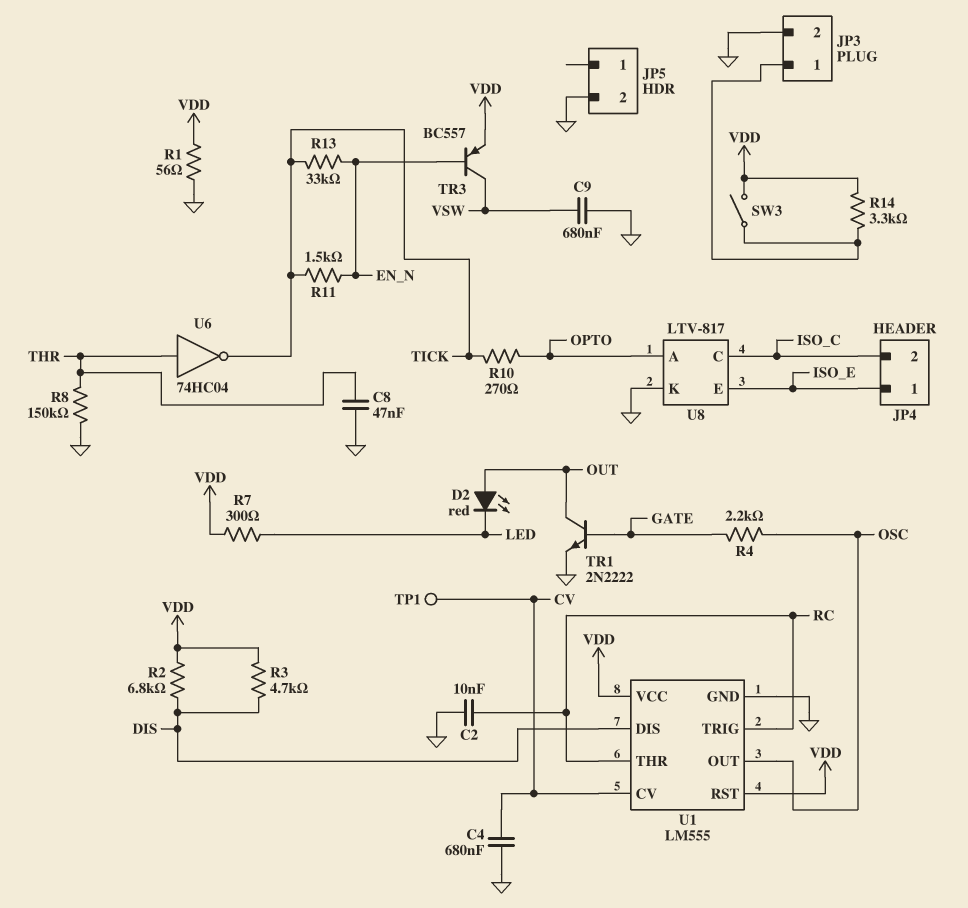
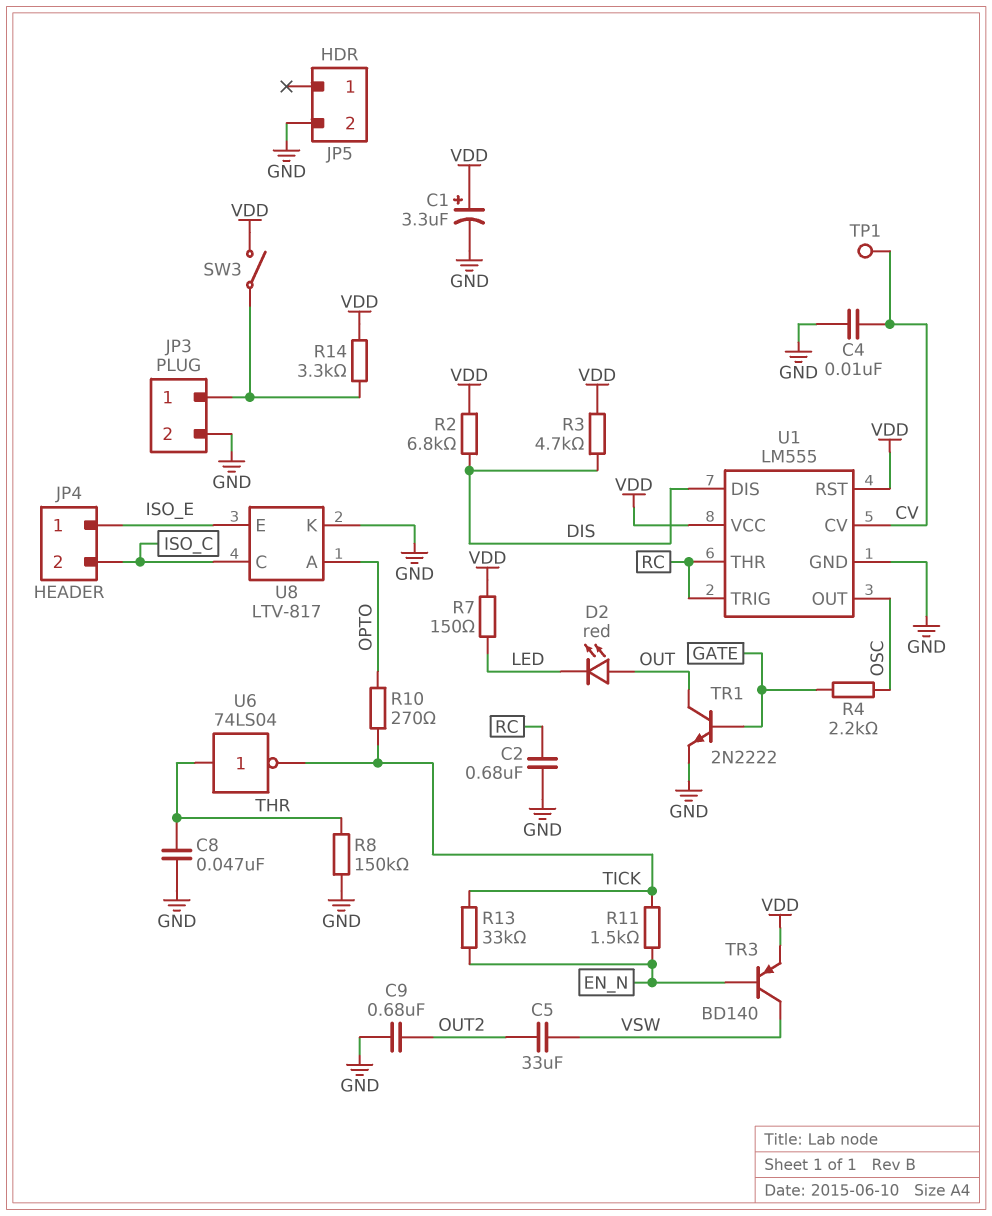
C1: none -> 3.3uF (plus VDD, minus GND)
C2: 10nF (GND, RC) -> 680nF (GND, RC)
C4: 680nF (CV, GND) -> 10nF (CV, GND)
C5: none -> 33uF (OUT2, VSW)
C9: 680nF (GND, VSW) -> 680nF (GND, OUT2)
R1: 56 (GND, VDD) -> none
R7: 300 (LED, VDD) -> 150 (LED, VDD)
TR3: PNP BC557 (B EN_N, C VSW, E VDD) -> PNP BD140 (B EN_N, C VSW, E VDD)
U6: NOT 74HC04 (in THR, out TICK) -> NOT 74LS04 (in THR, out TICK)

